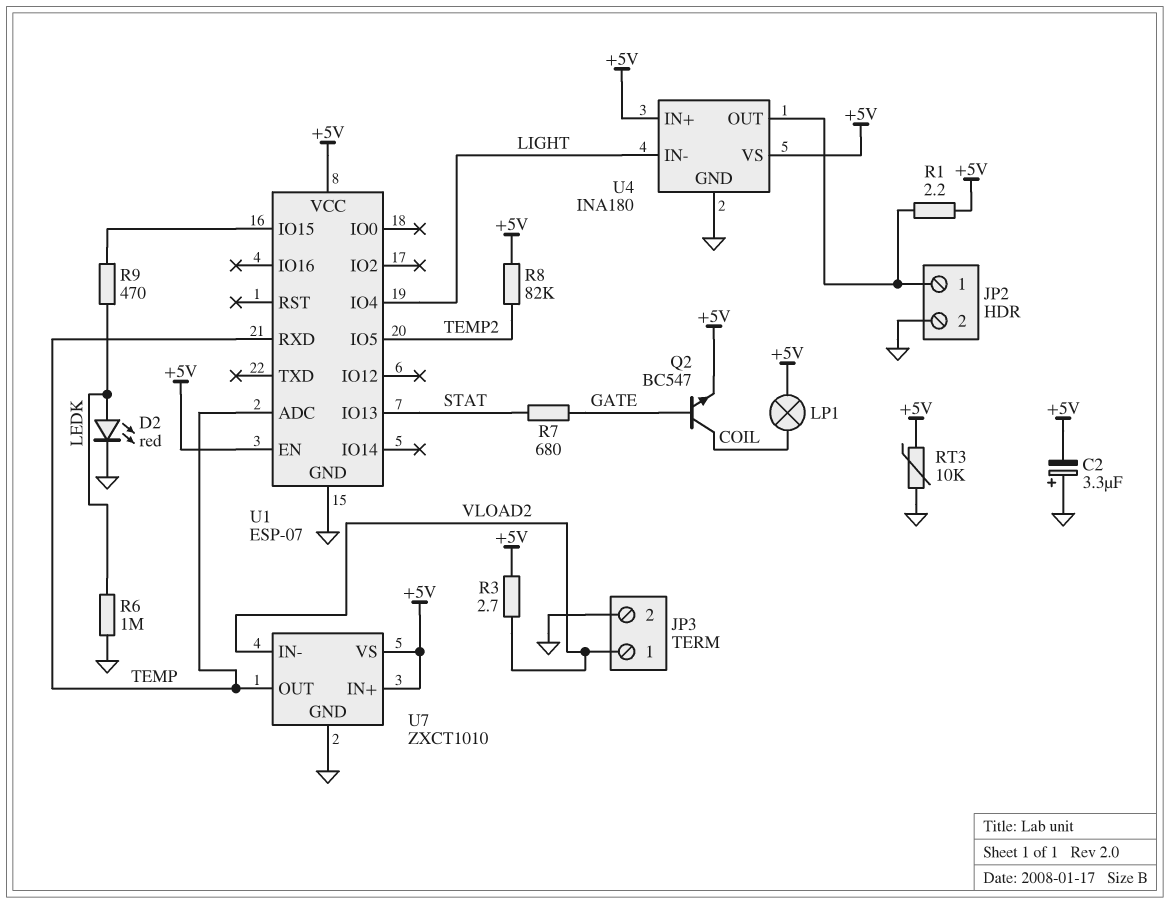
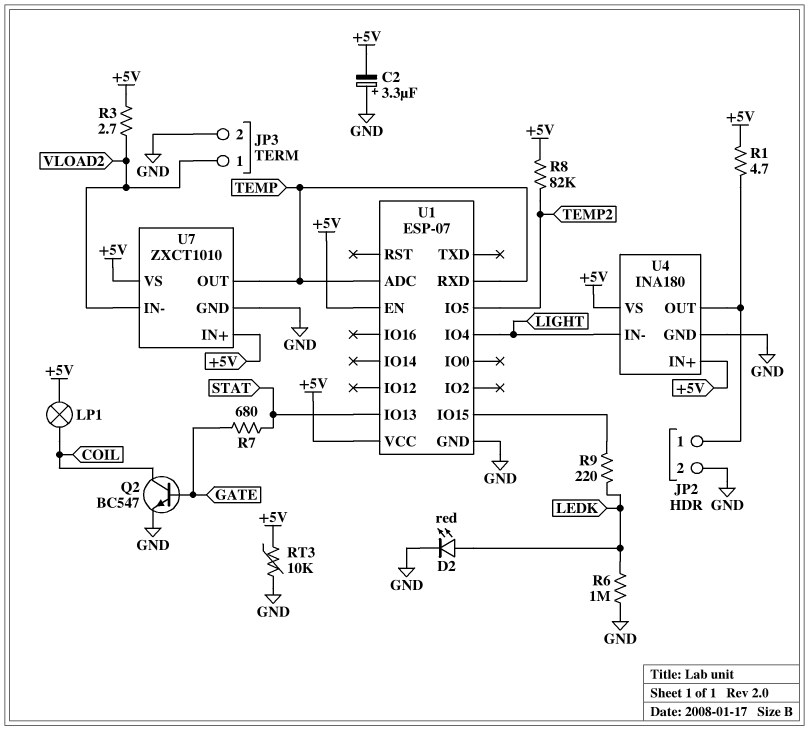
Q2: NPN BC547 (B GATE, C COIL, E +5V) -> NPN BC547 (B GATE, C COIL, E GND)
R1: 2.2 (+5V, JP2/1) -> 4.7 (+5V, JP2/1)
R9: 470 (LEDK, U1/IO15) -> 220 (LEDK, U1/IO15)

